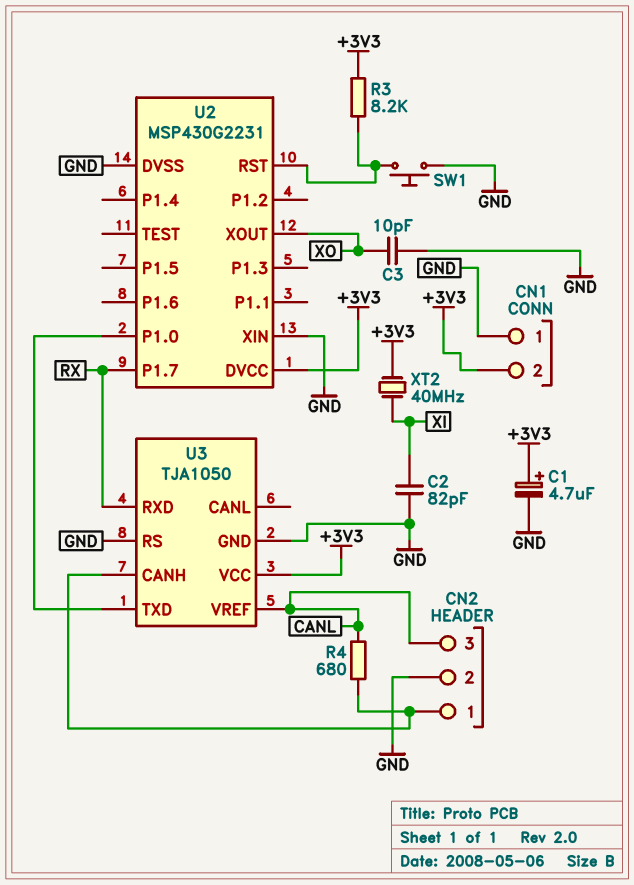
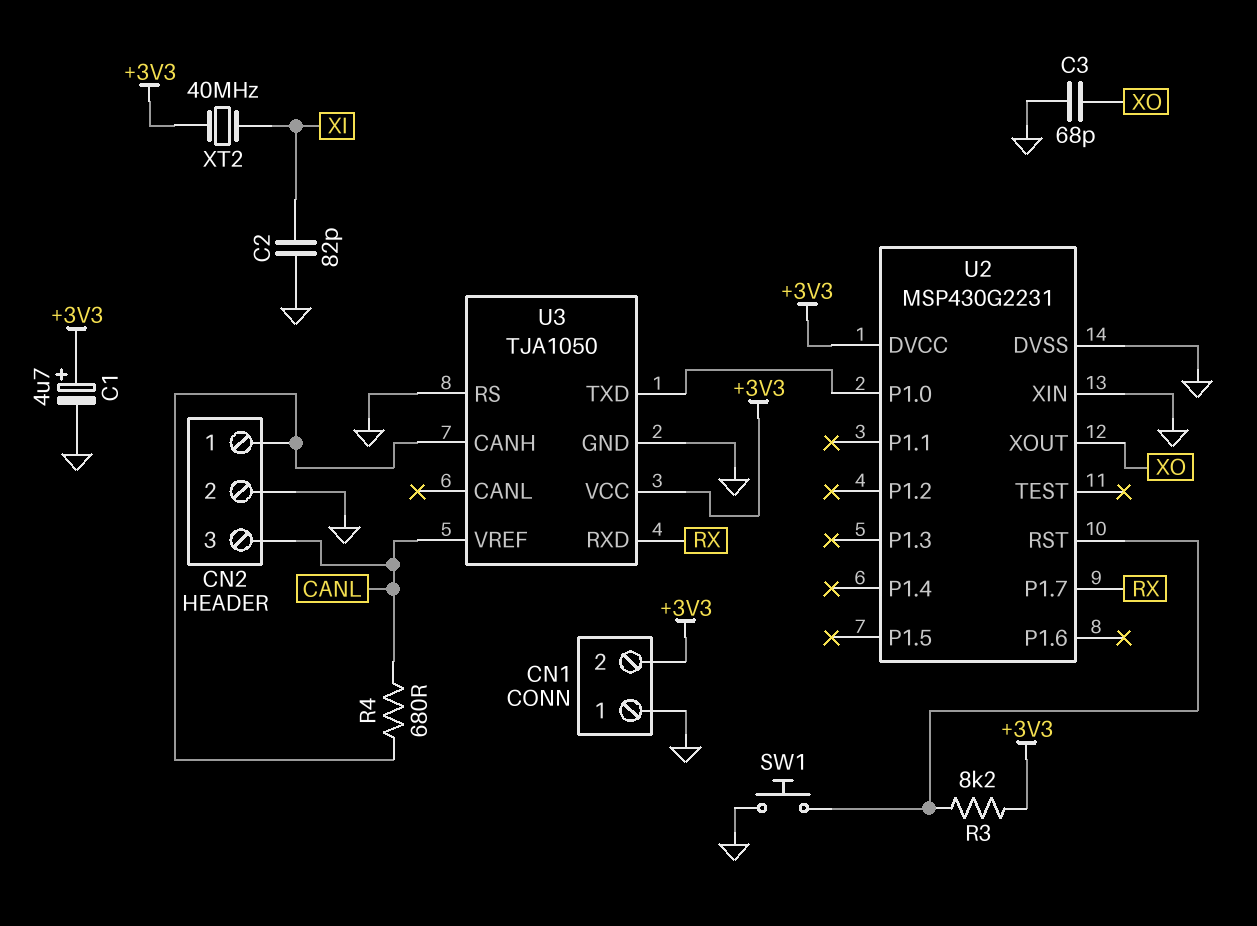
C3: 10pF (GND, XO) -> 68pF (GND, XO)

